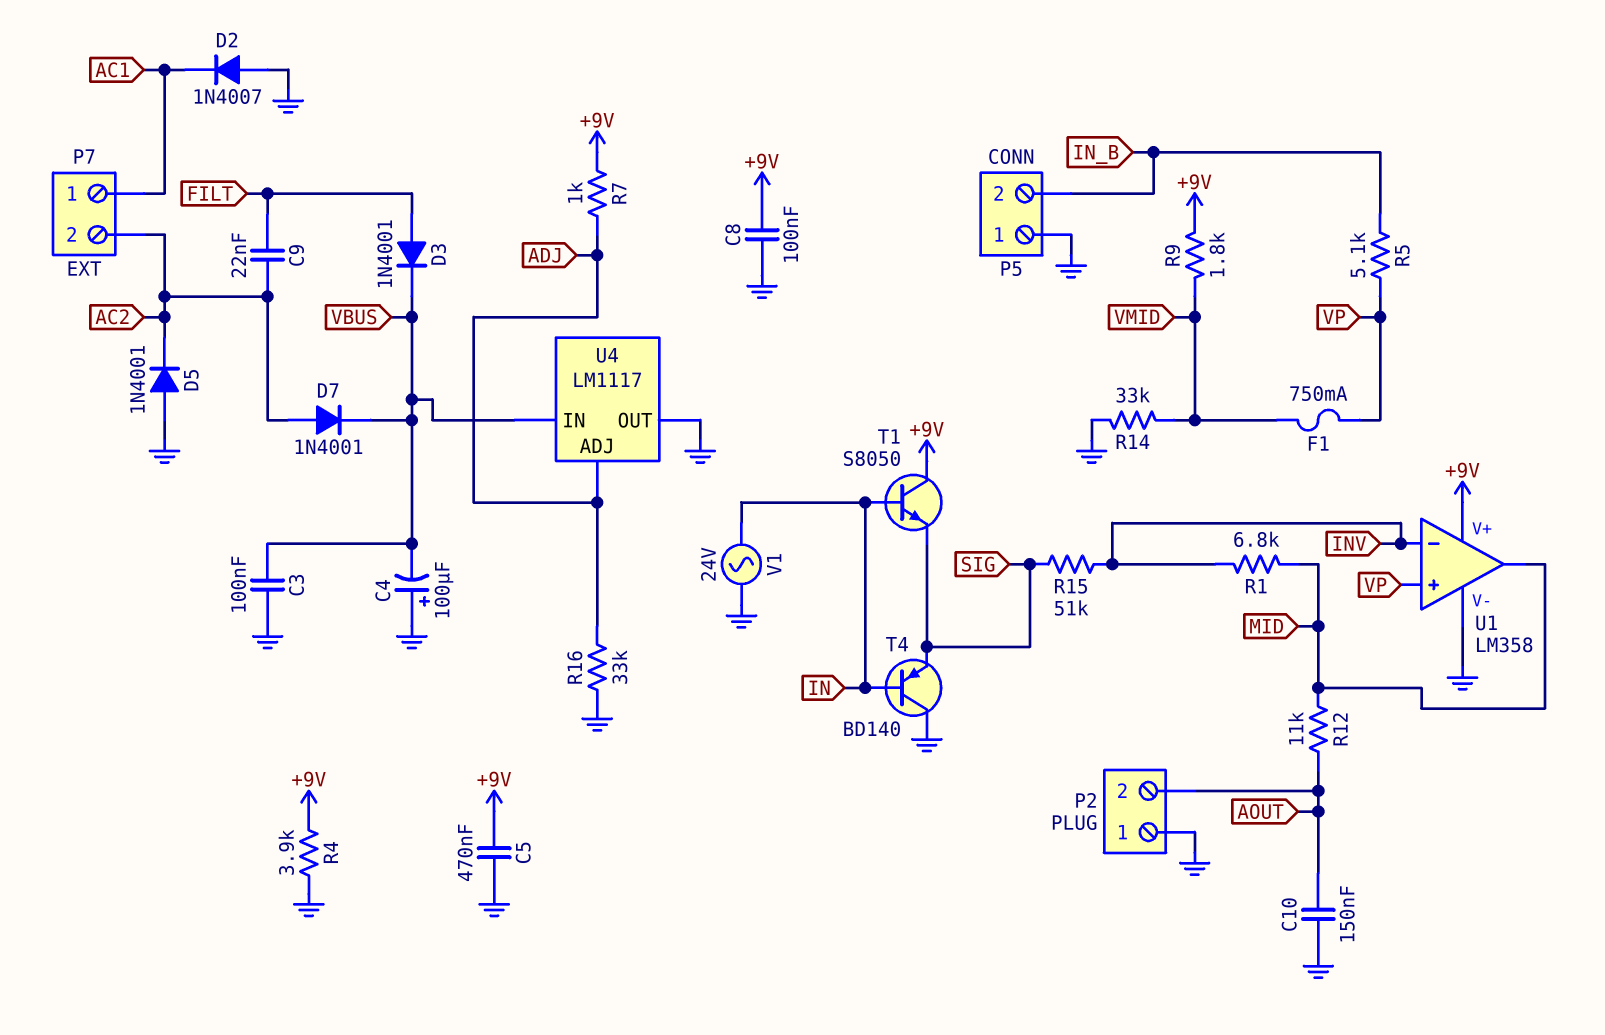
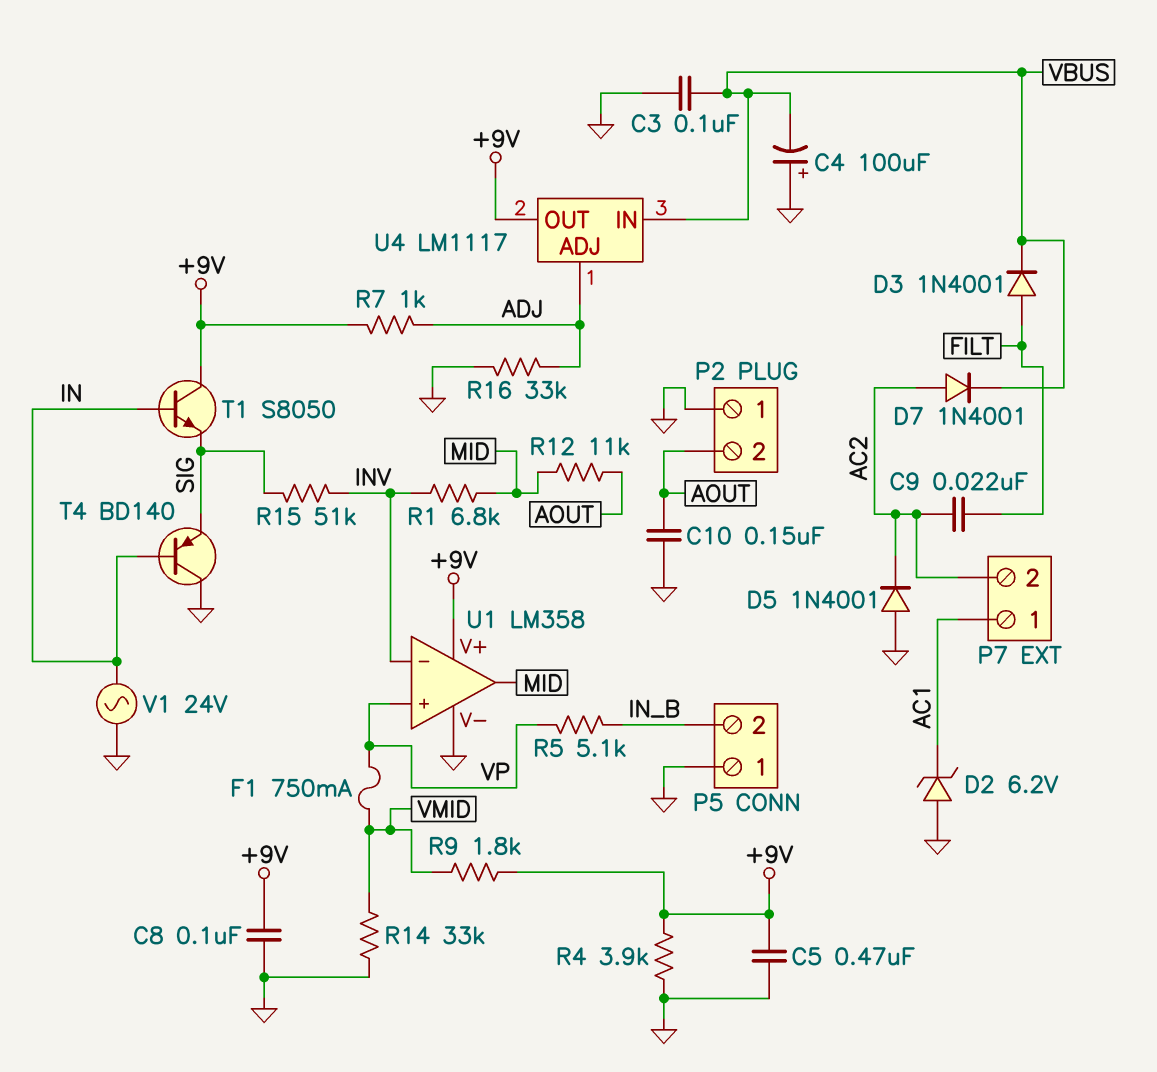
D2: diode 1N4007 (A GND, K AC1) -> zener 6.2V (A GND, K AC1)
U4 pin OUT: GND -> +9V

